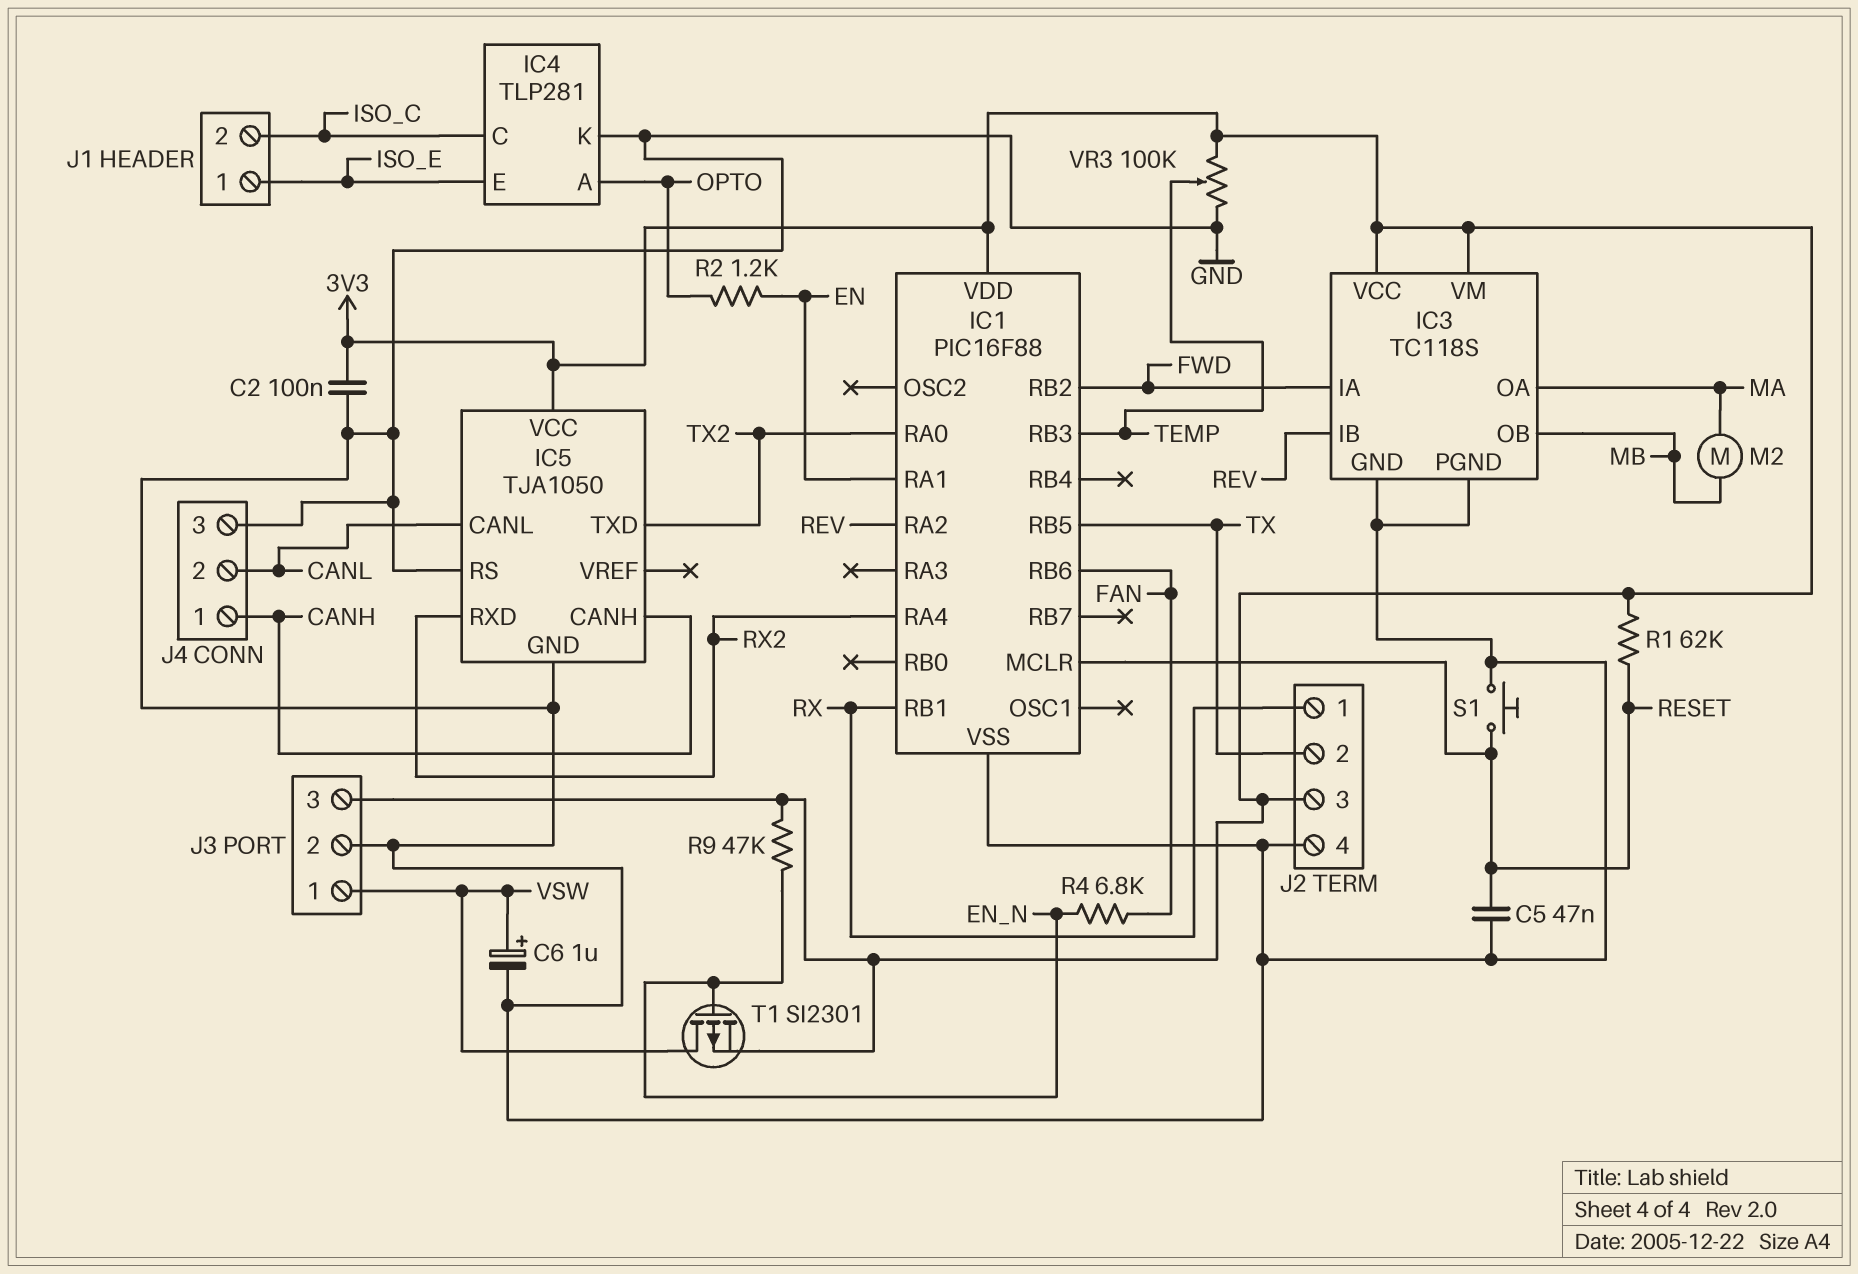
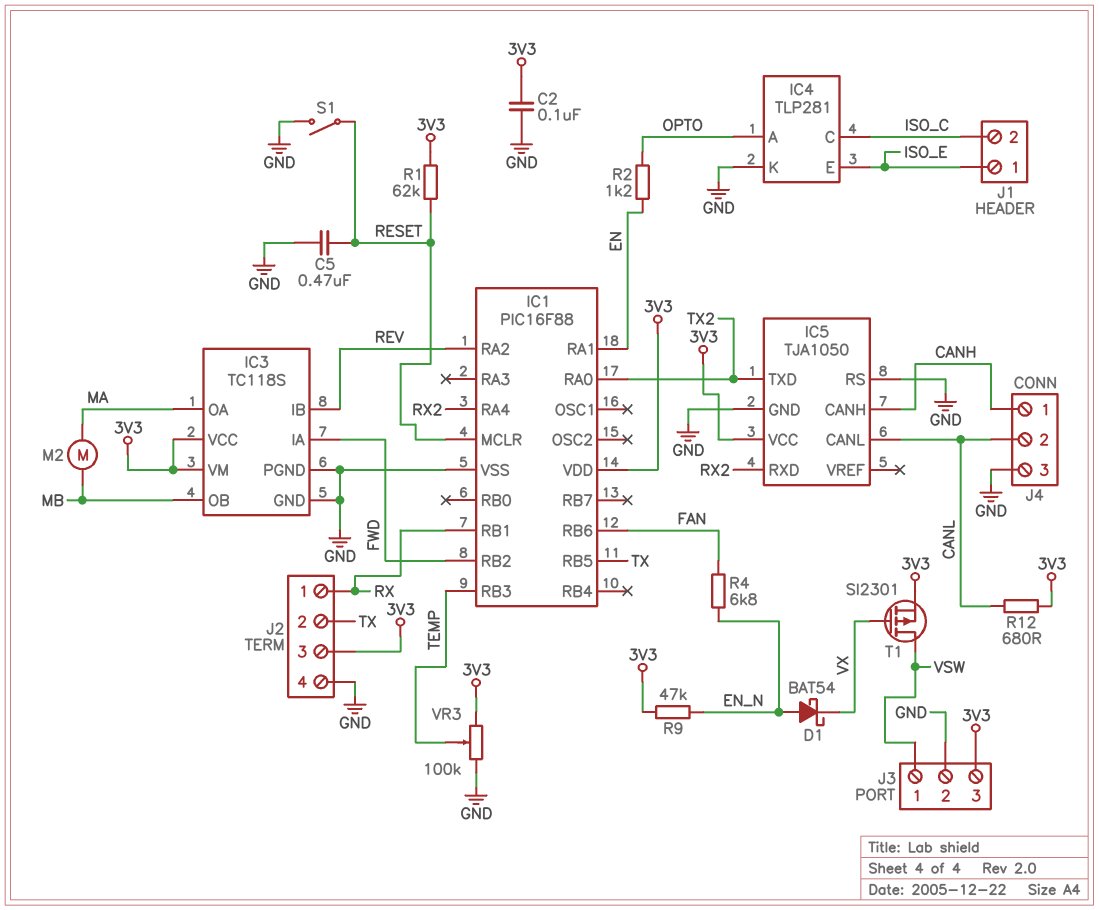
C5: 47nF (GND, RESET) -> 470nF (GND, RESET)
C6: 1uF (plus VSW, minus GND) -> none
D1: none -> schottky BAT54 (A EN_N, K VX)
R12: none -> 680 (3V3, CANL)
S1: button (GND, RESET) -> switch (GND, RESET)
T1: PMOS SI2301 (G EN_N, D VSW, S 3V3) -> PMOS SI2301 (G VX, D VSW, S 3V3)

